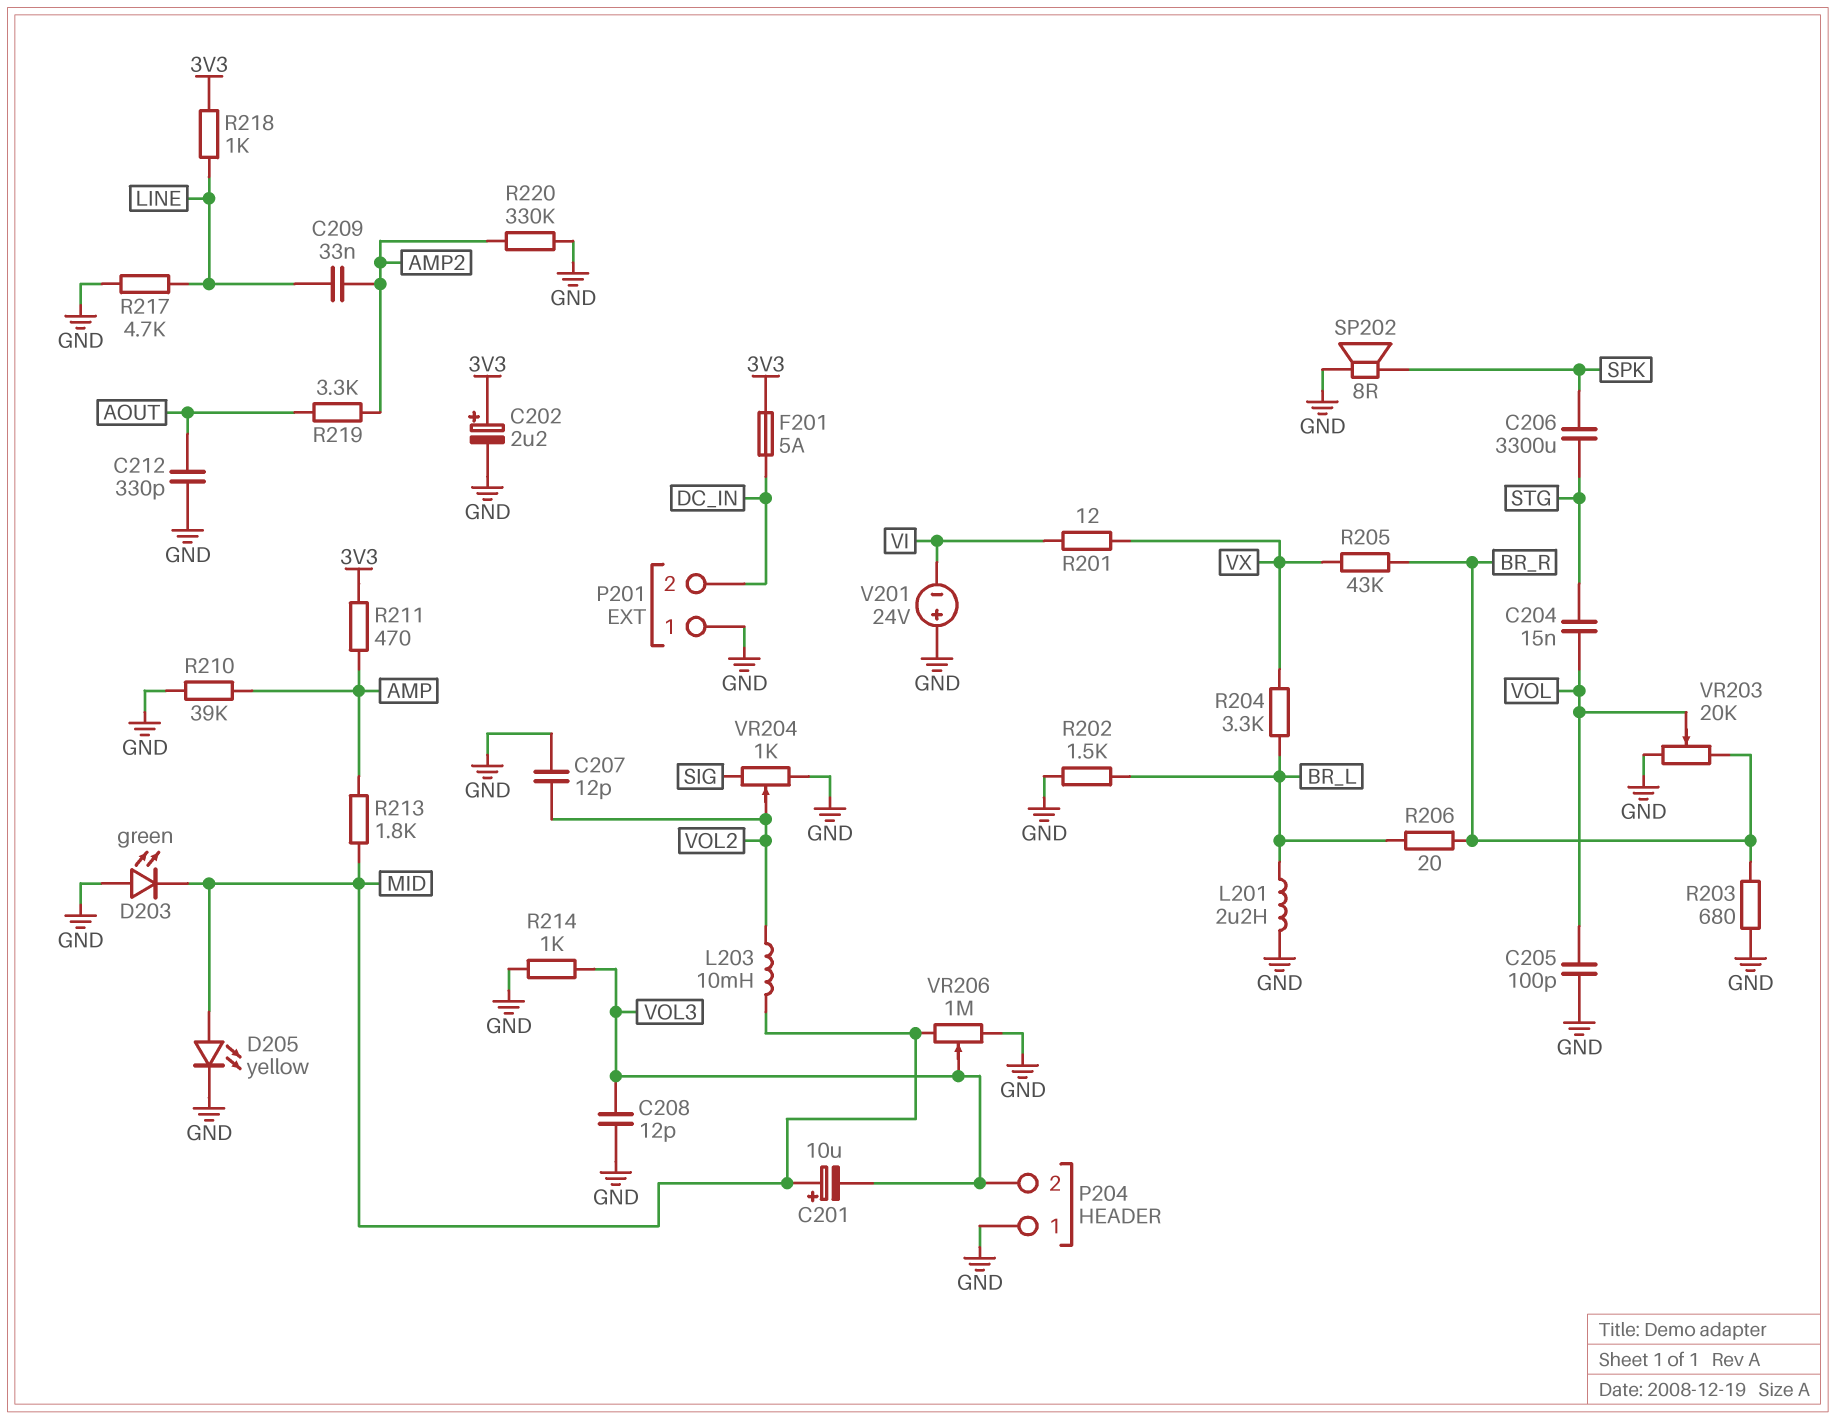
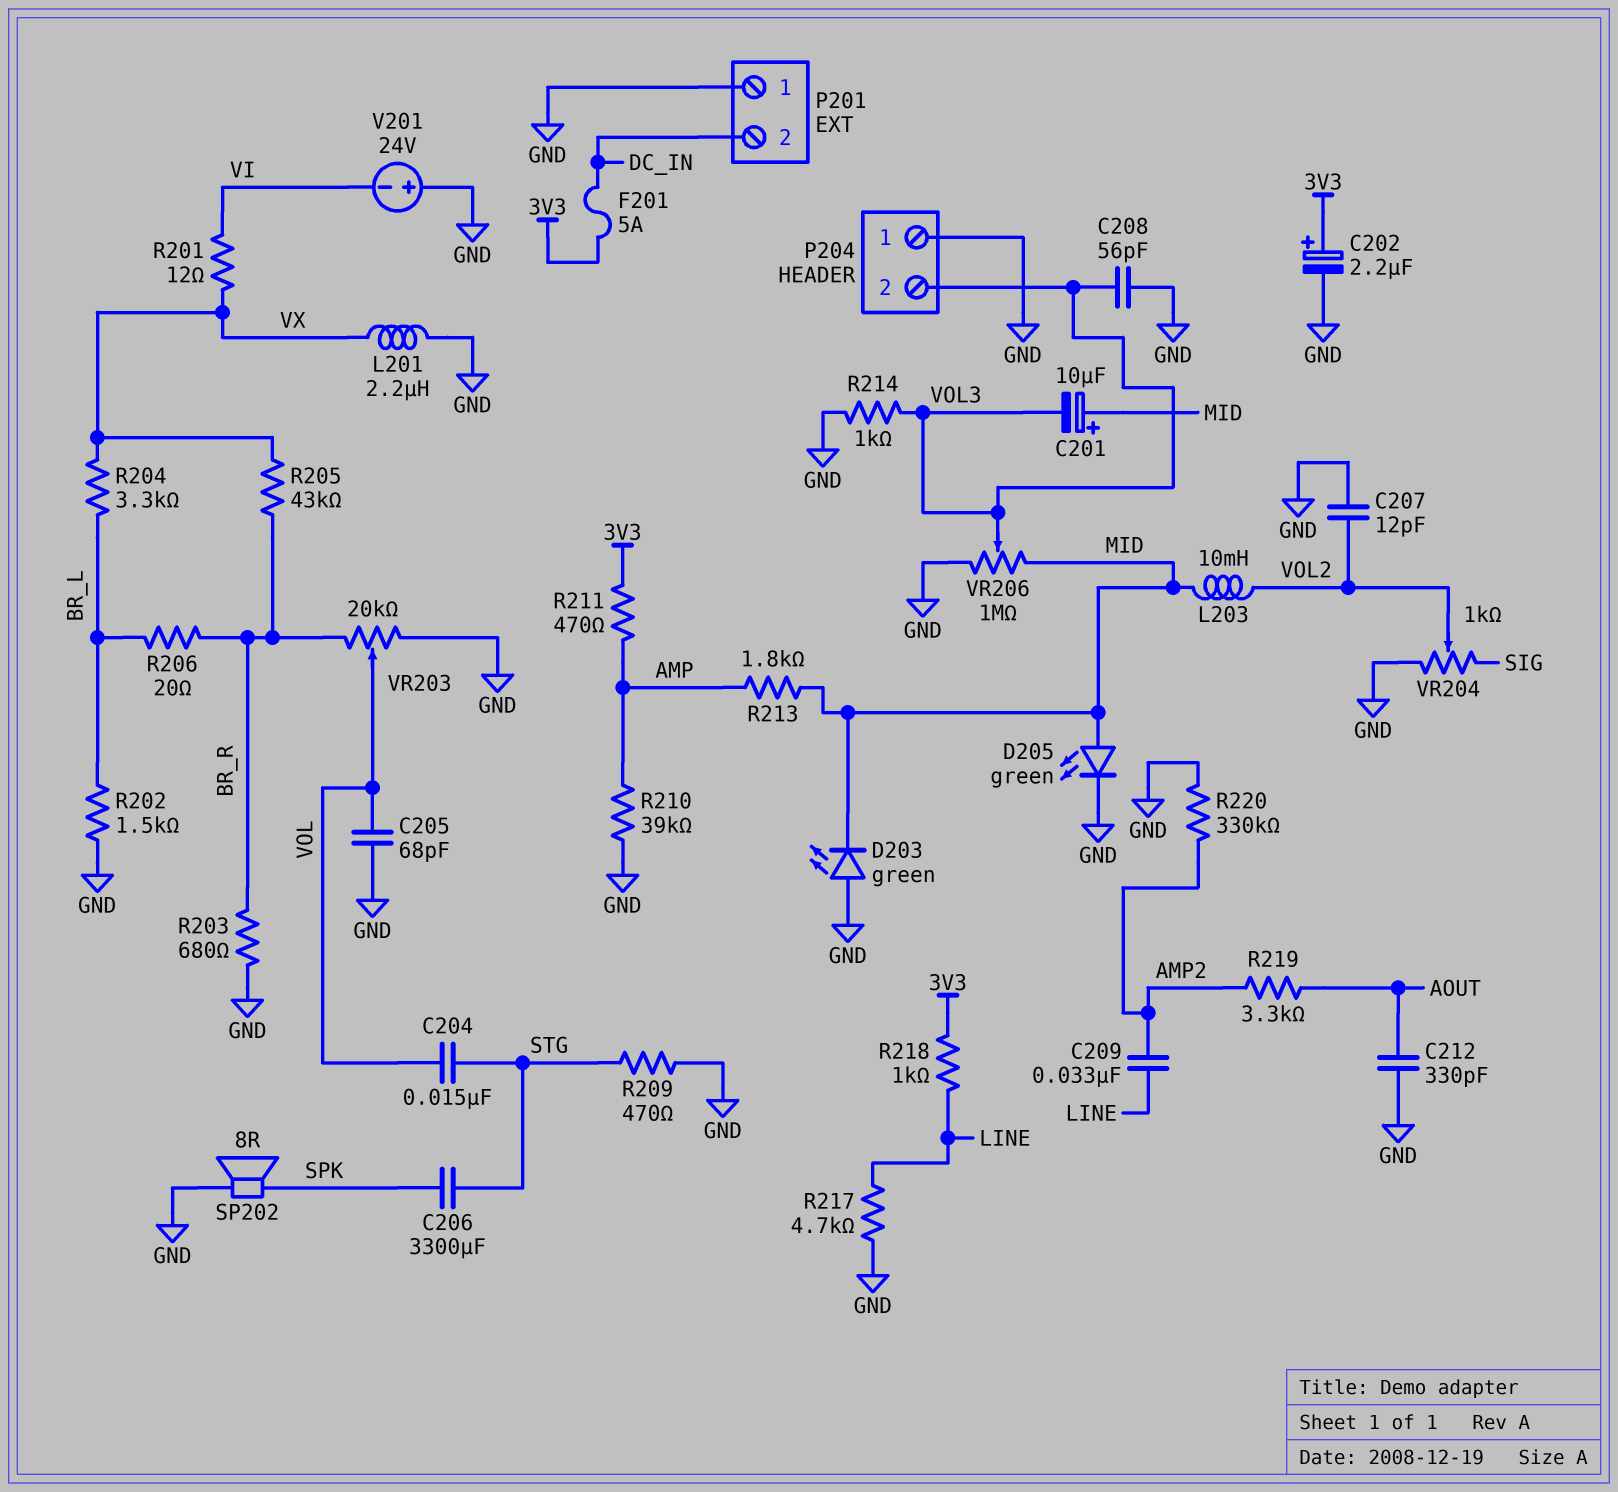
C205: 100pF (GND, VOL) -> 68pF (GND, VOL)
C208: 12pF (GND, VOL3) -> 56pF (GND, VOL3)
D205: LED yellow (A MID, K GND) -> LED green (A MID, K GND)
L201: 2.2uH (BR_L, GND) -> 2.2uH (GND, VX)
R209: none -> 470 (GND, STG)

